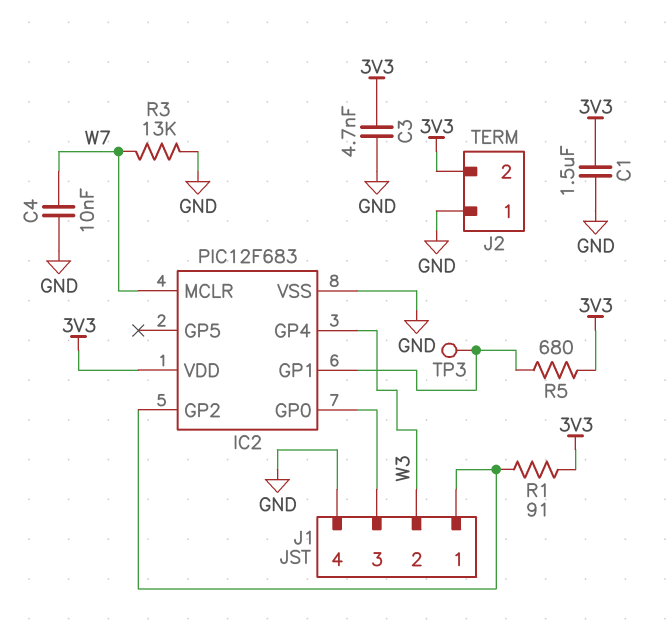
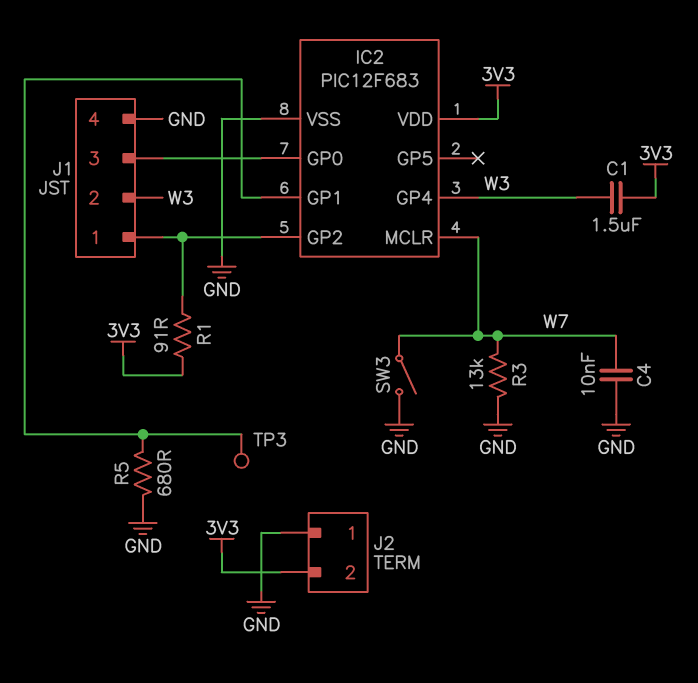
C1: 1.5uF (3V3, GND) -> 1.5uF (3V3, W3)
C3: 4.7nF (3V3, GND) -> none
R5: 680 (3V3, IC2/GP1) -> 680 (GND, IC2/GP1)
SW3: none -> switch (GND, W7)

